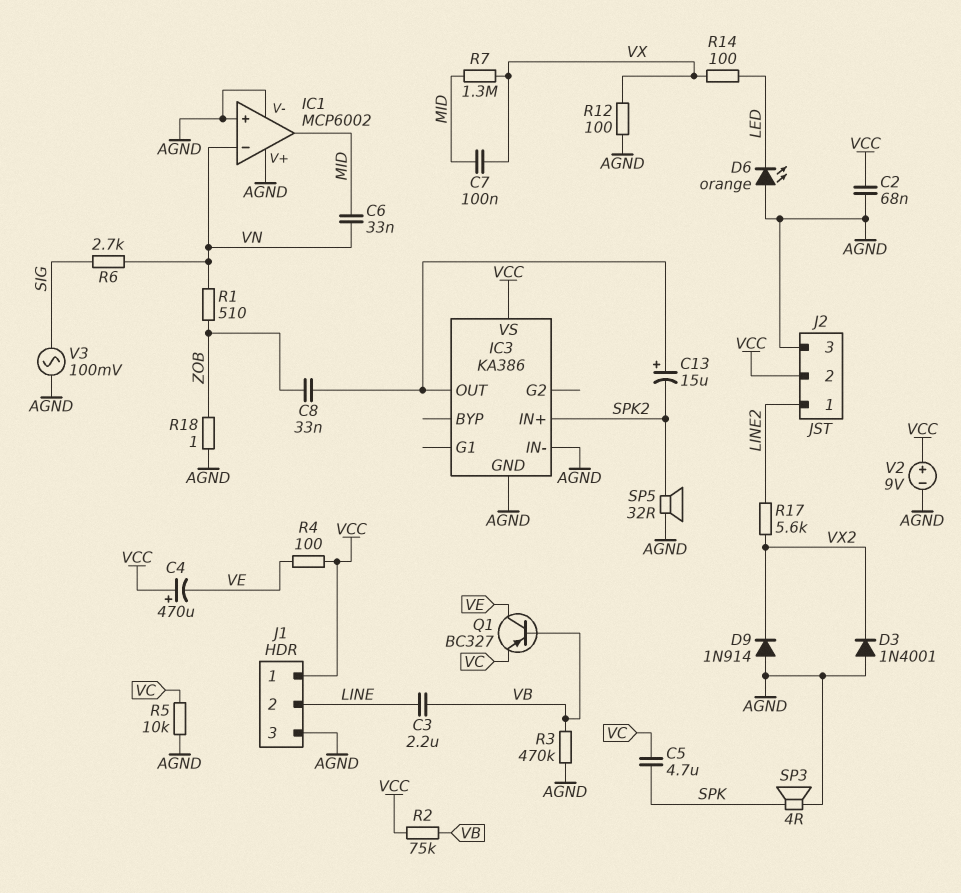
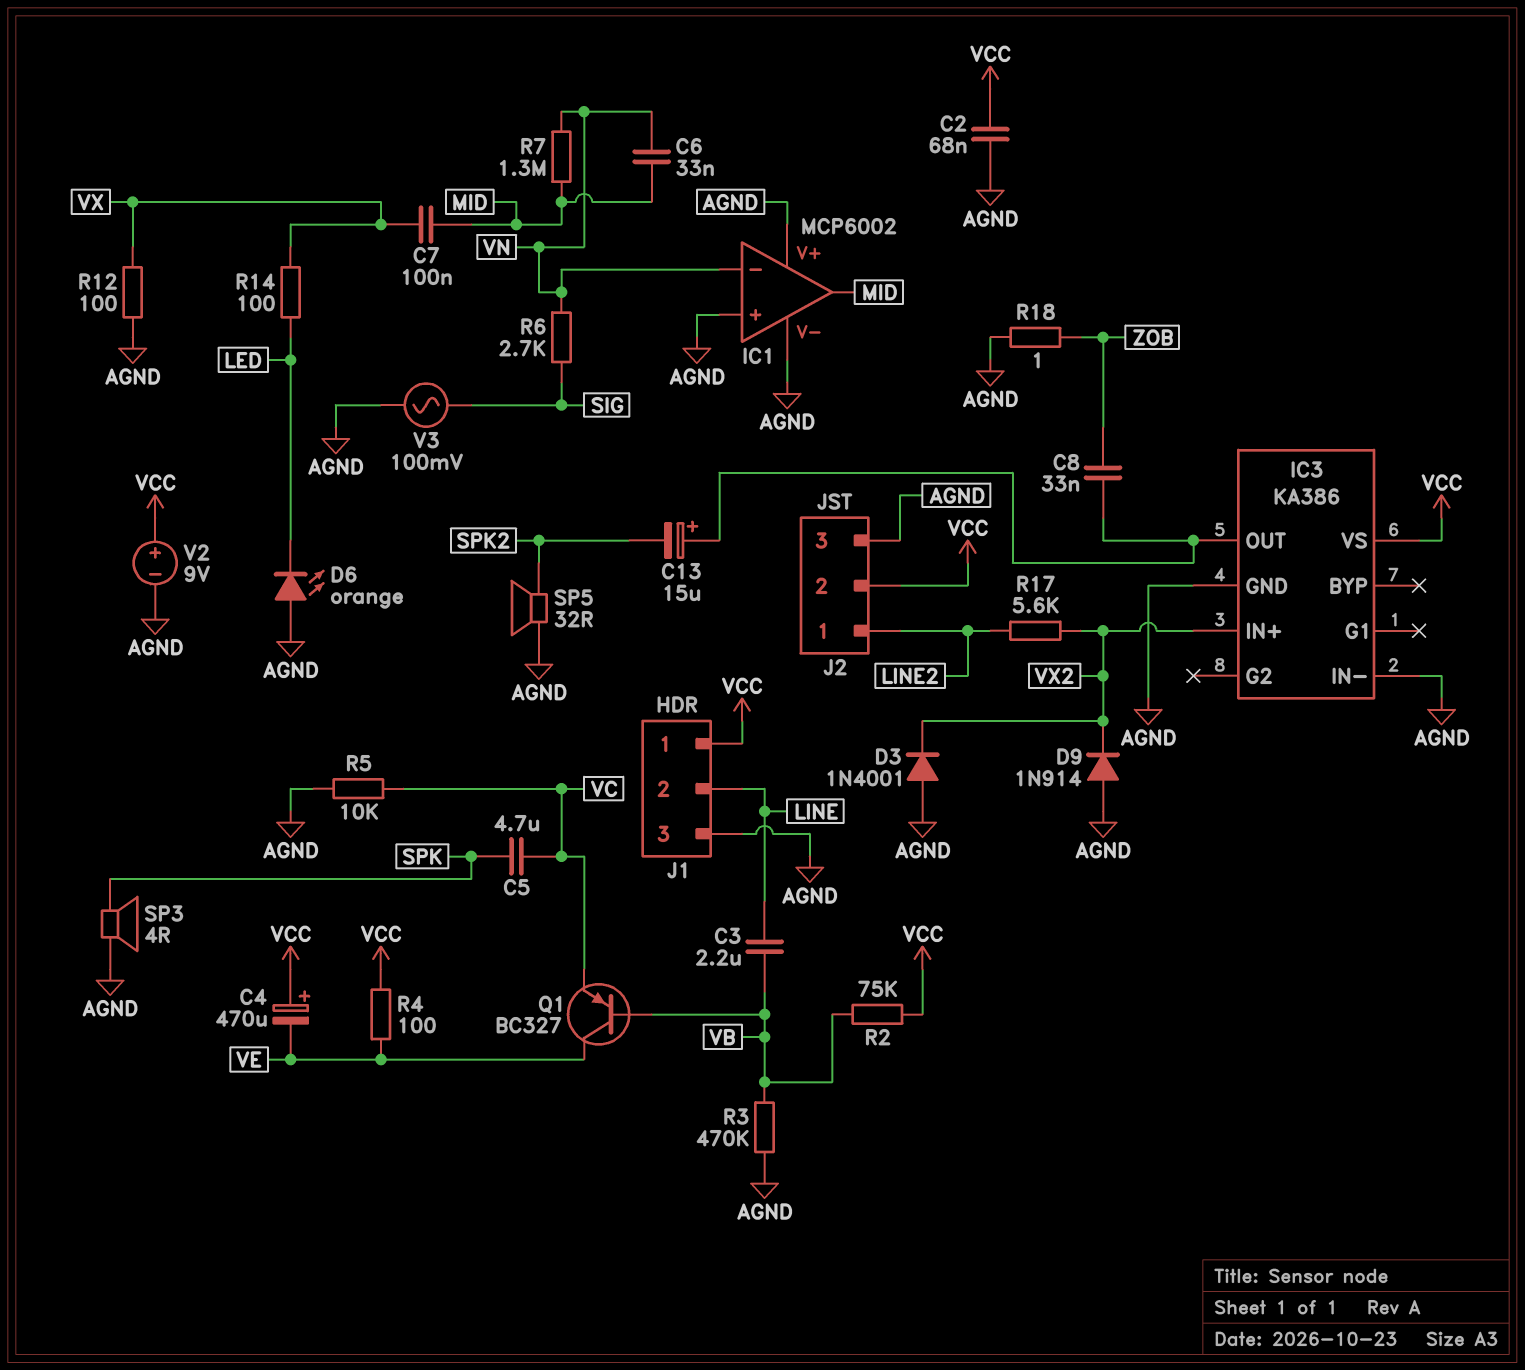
IC3 pin IN+: SPK2 -> VX2
R1: 510 (VN, ZOB) -> none
R7: 1.3M (MID, VX) -> 1.3M (MID, VN)

